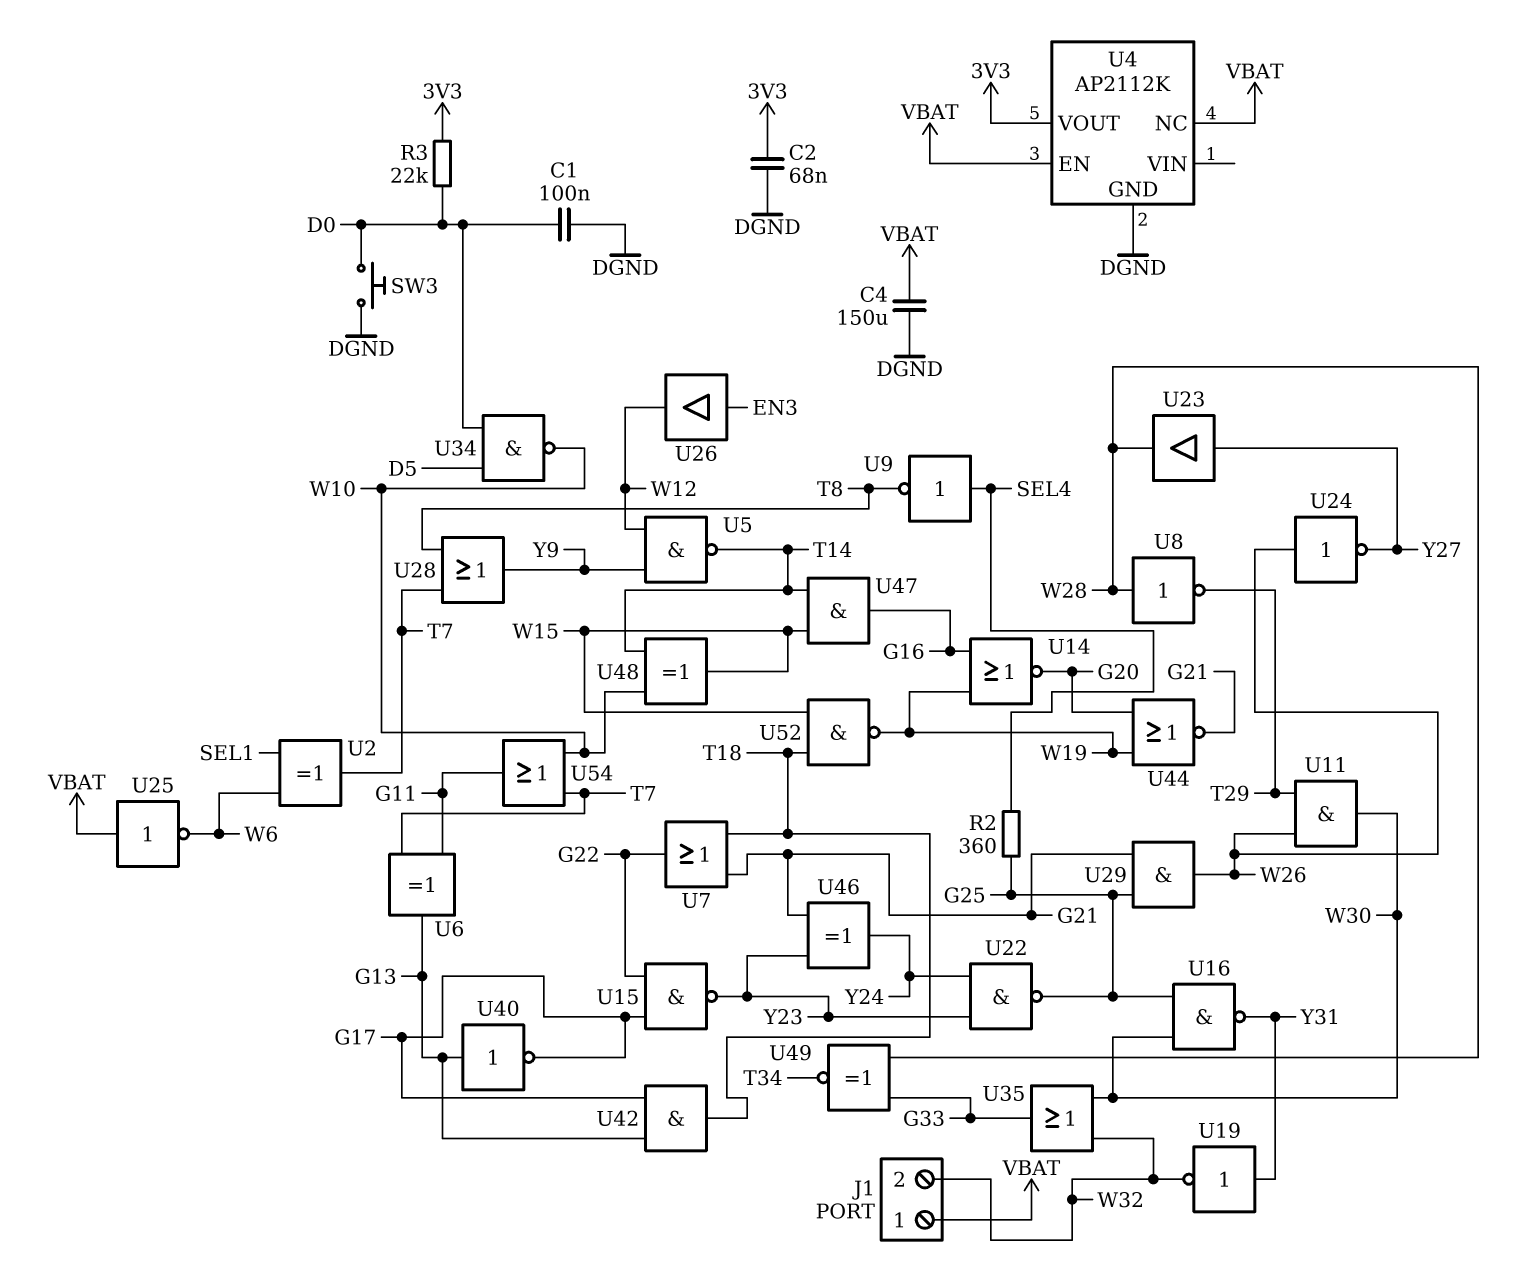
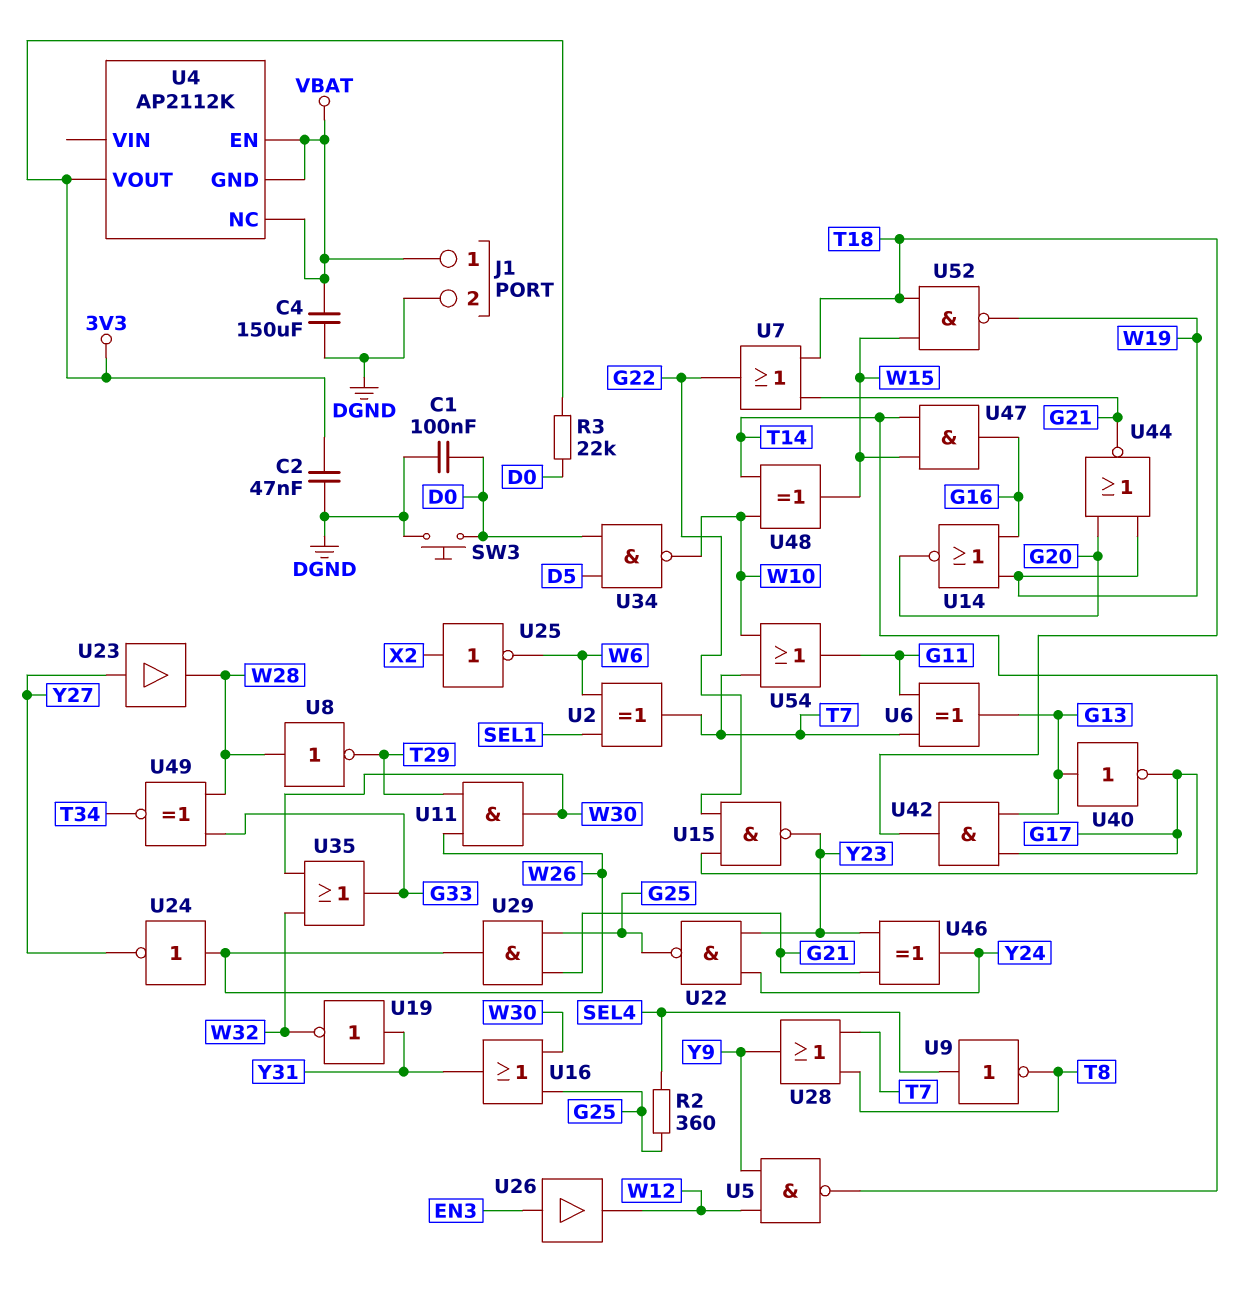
C2: 68nF (3V3, DGND) -> 47nF (3V3, DGND)
J1 pin 2: W32 -> DGND
U4 pin GND: DGND -> VBAT
U16: NAND (in G25, in W30, out Y31) -> OR (in G25, in W30, out Y31)
U25: NOT (in VBAT, out W6) -> NOT (in X2, out W6)

